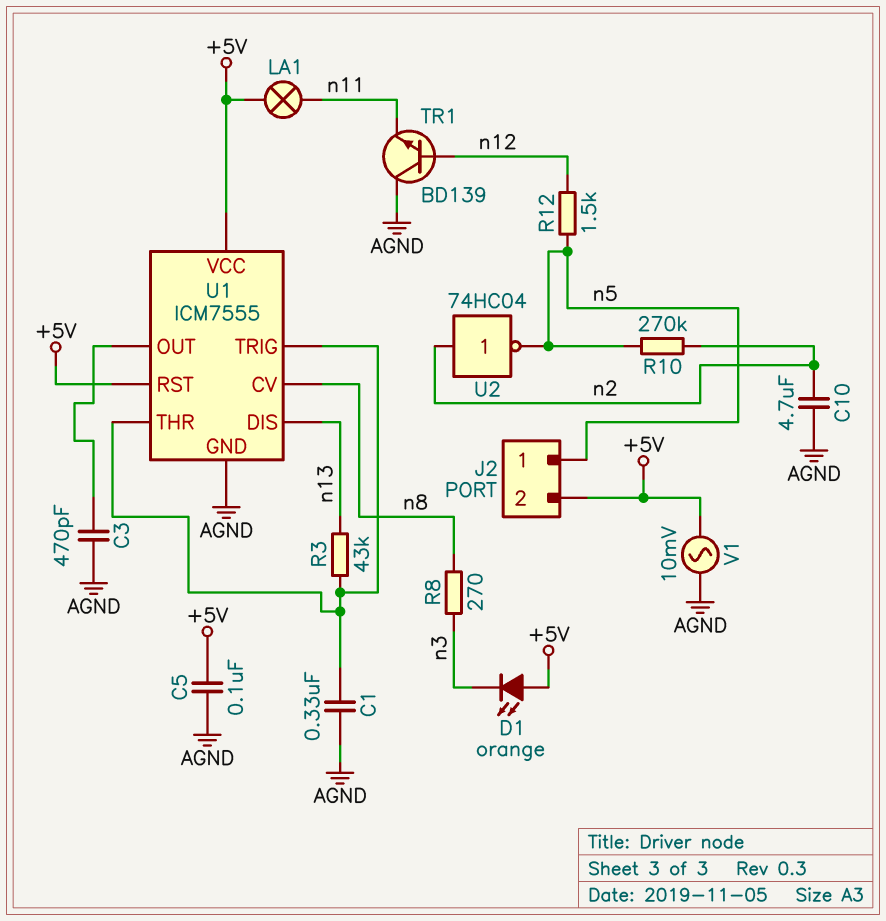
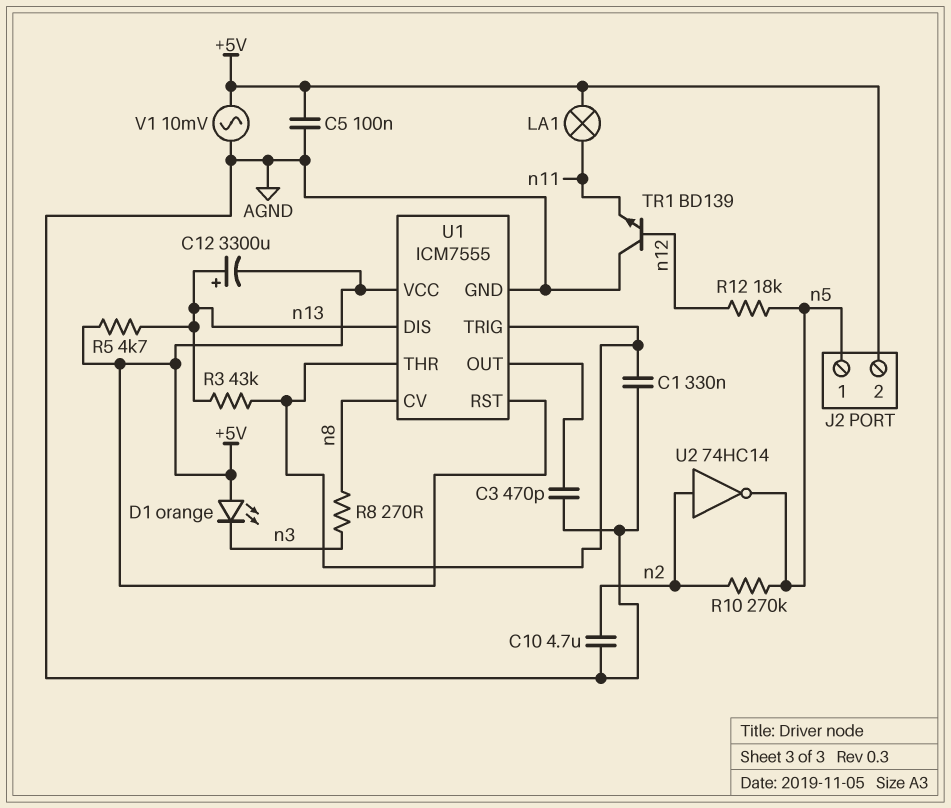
C12: none -> 3300uF (plus n13, minus +5V)
R5: none -> 4.7k (+5V, n13)
R12: 1.5k (n5, n12) -> 18k (n5, n12)
U2: NOT 74HC04 (in n2, out n5) -> NOT 74HC14 (in n2, out n5)

